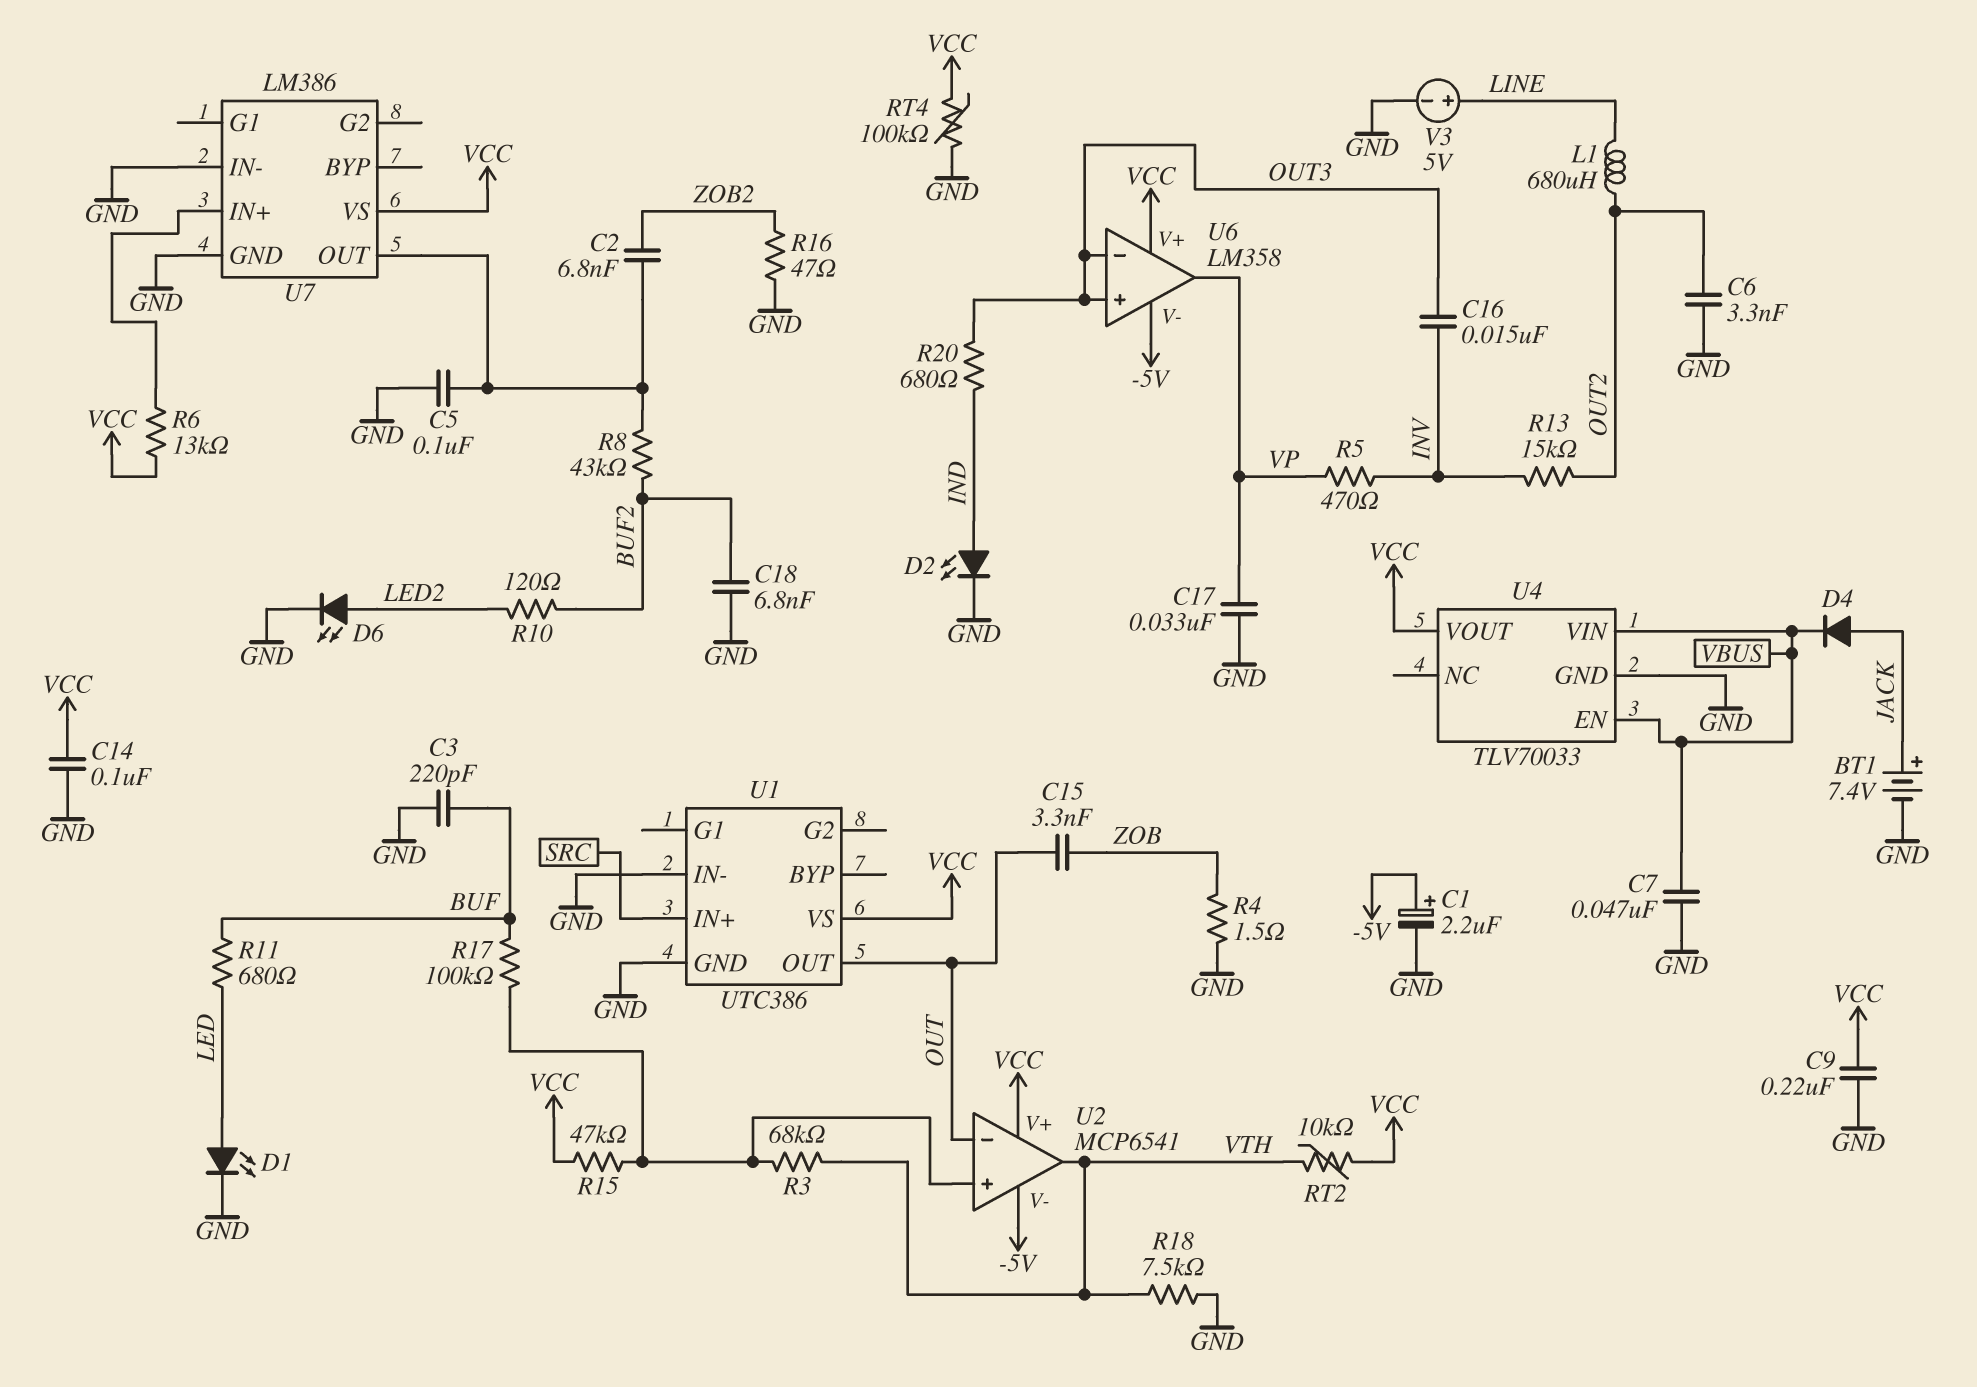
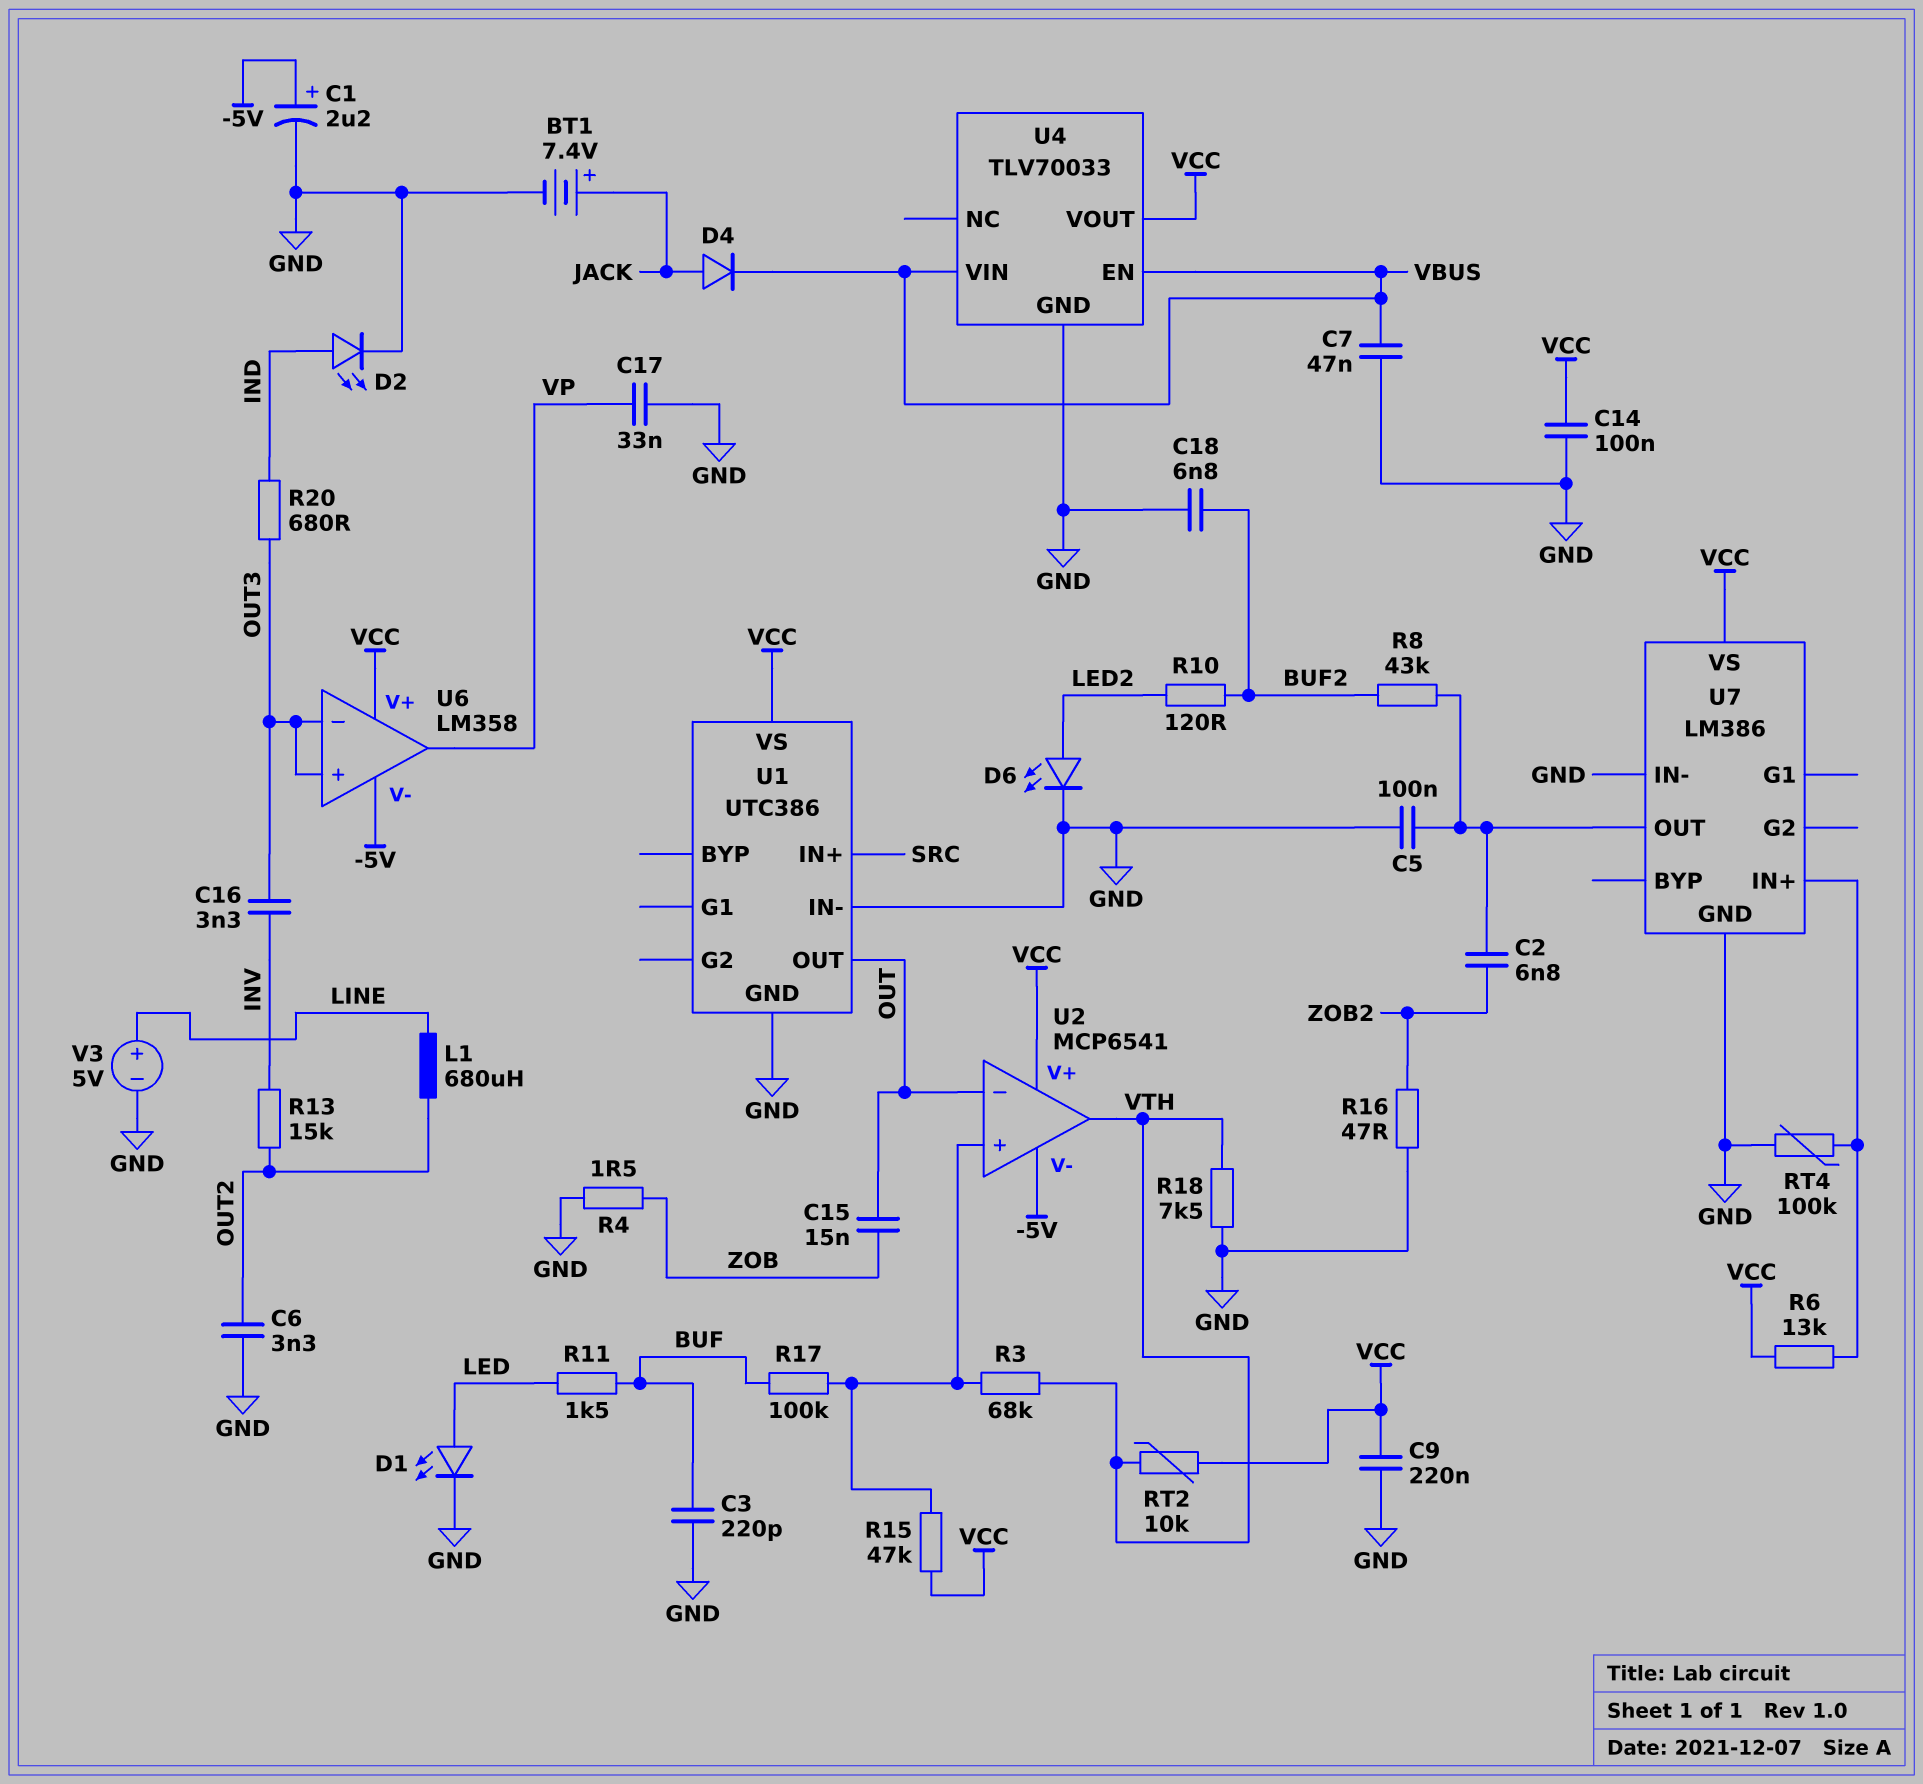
C15: 3.3nF (OUT, ZOB) -> 15nF (OUT, ZOB)
C16: 15nF (INV, OUT3) -> 3.3nF (INV, OUT3)
R5: 470 (INV, VP) -> none
R11: 680 (BUF, LED) -> 1.5k (BUF, LED)
RT4: 100k (GND, VCC) -> 100k (GND, U7/IN+)

